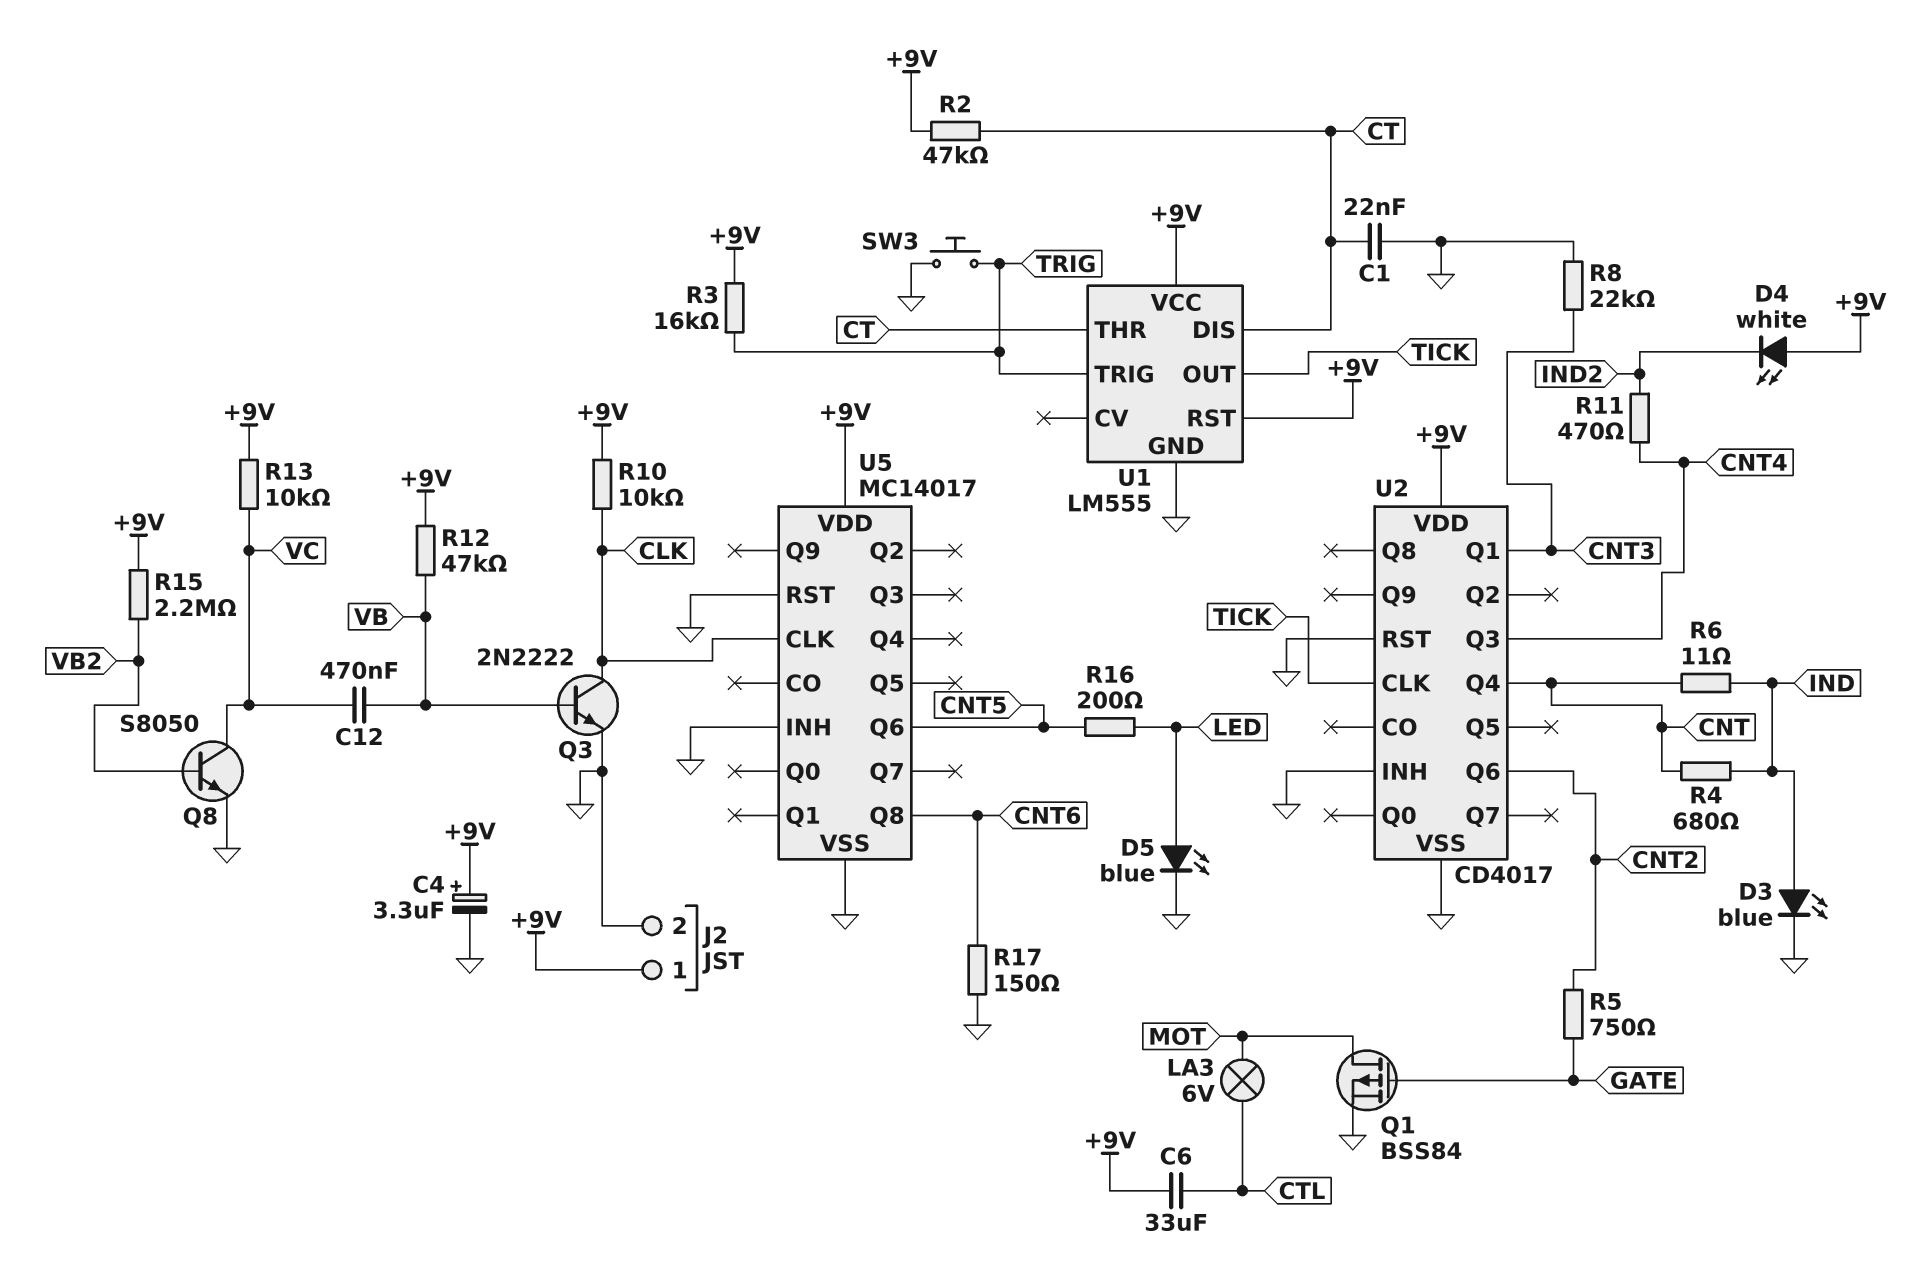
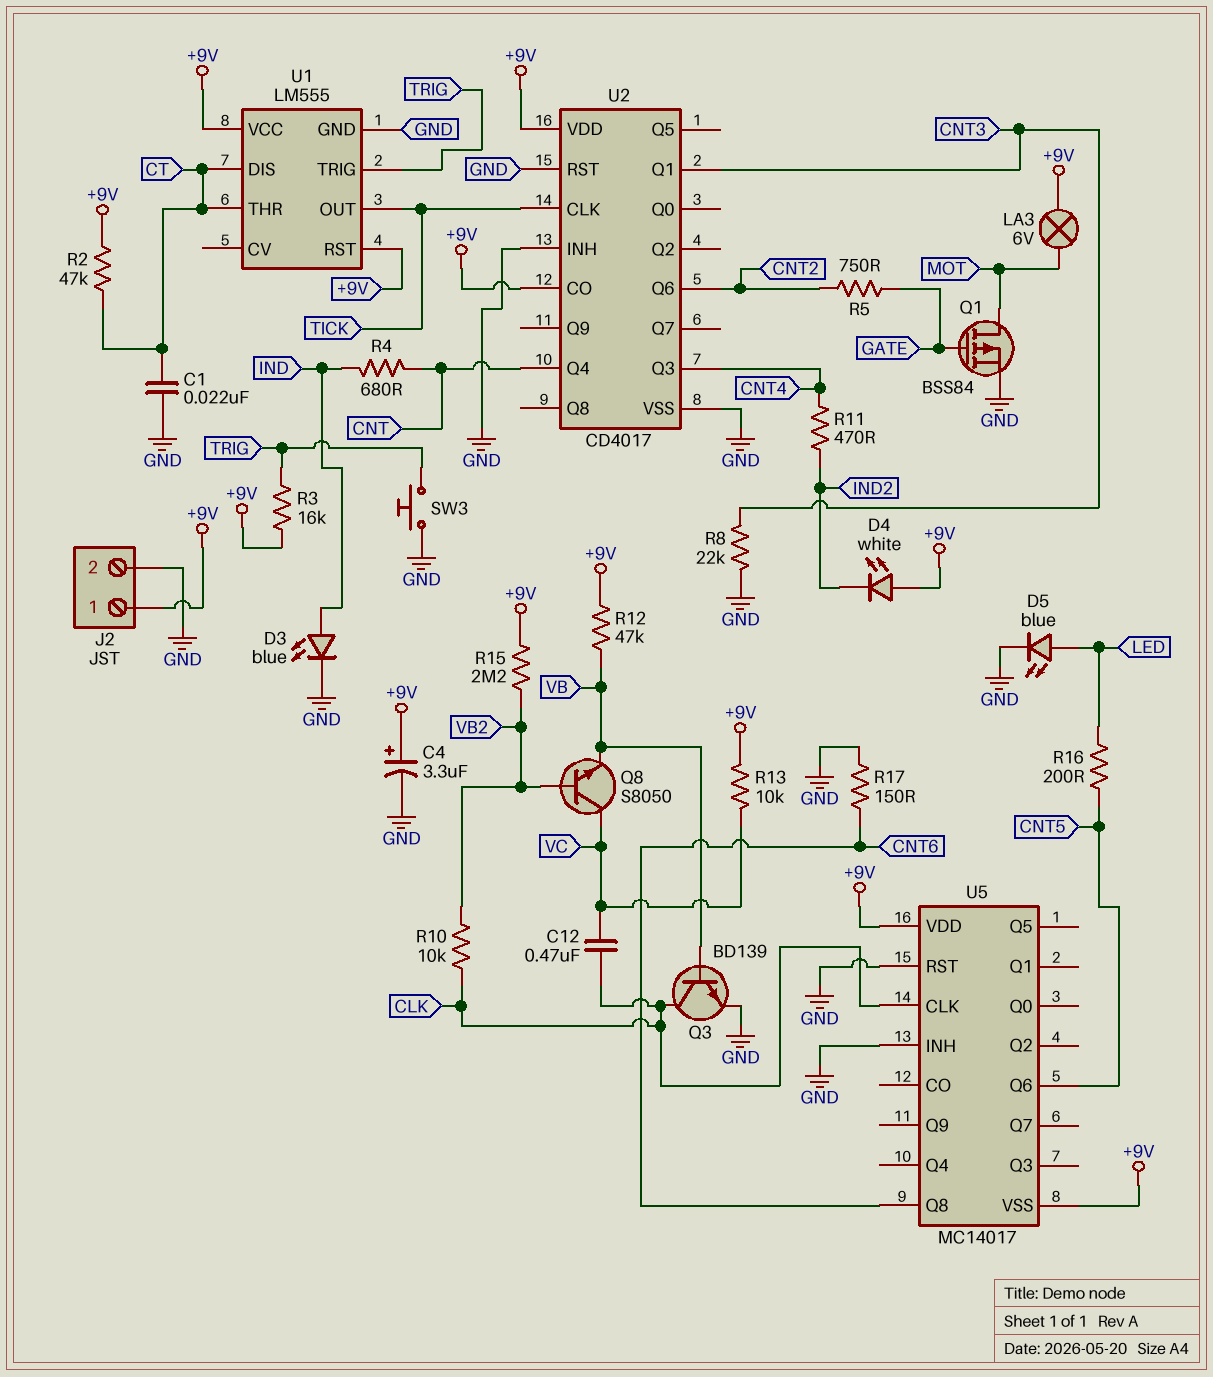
C6: 33uF (+9V, CTL) -> none
C12: 470nF (VB, VC) -> 470nF (CLK, VC)
LA3: lamp 6V (CTL, MOT) -> lamp 6V (+9V, MOT)
Q3: NPN 2N2222 (B VB, C CLK, E GND) -> NPN BD139 (B VB, C CLK, E GND)
Q8: NPN S8050 (B VB2, C VC, E GND) -> NPN S8050 (B VB2, C VC, E VB)
R6: 11 (CNT, IND) -> none
R10: 10k (+9V, CLK) -> 10k (CLK, VB2)
U2 pin CO: none -> +9V
U5 pin VSS: GND -> +9V

